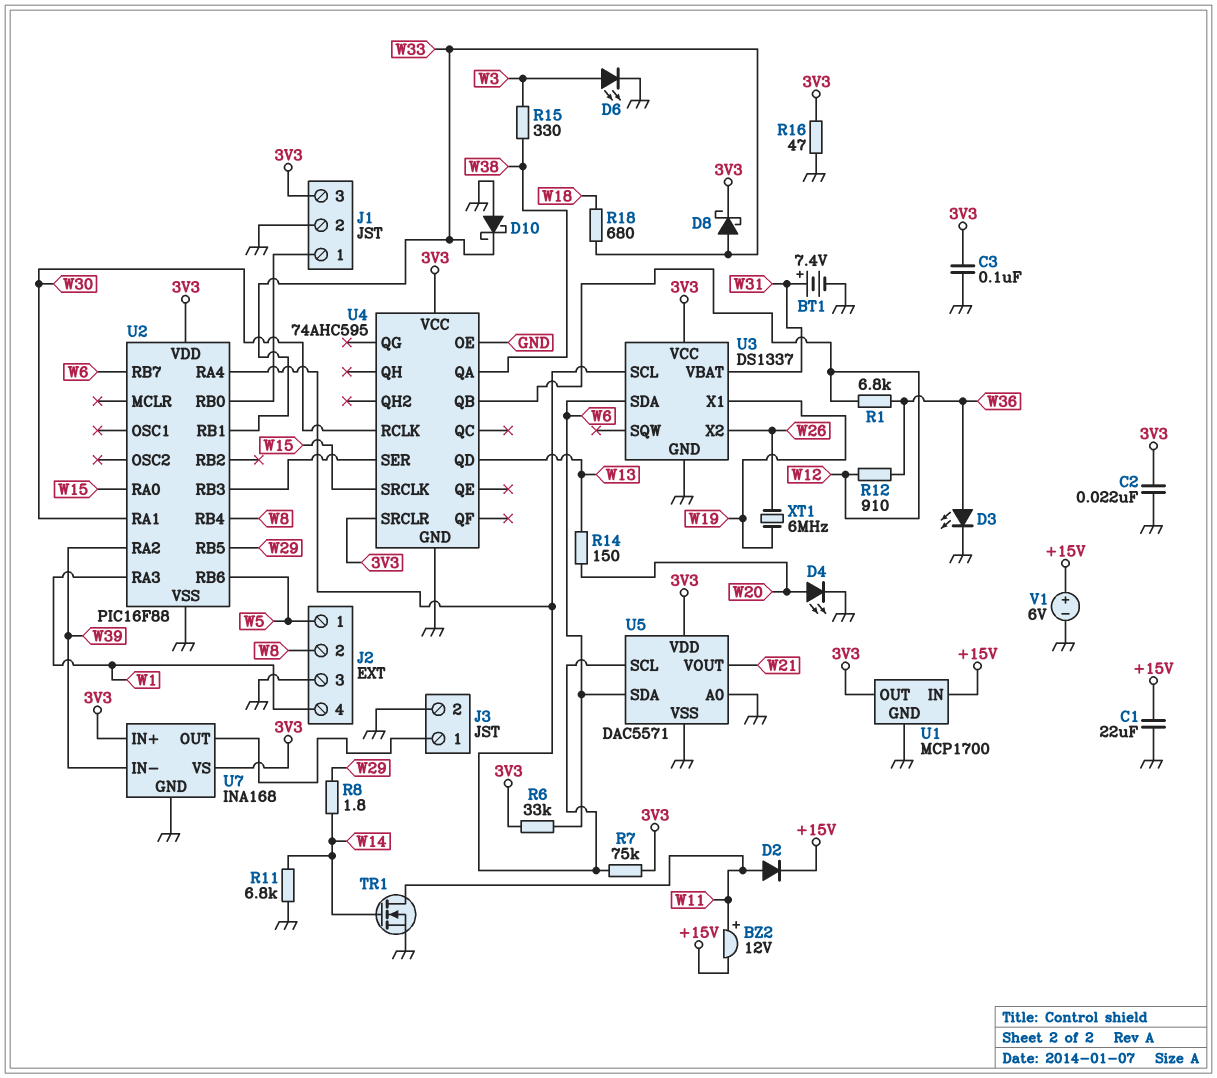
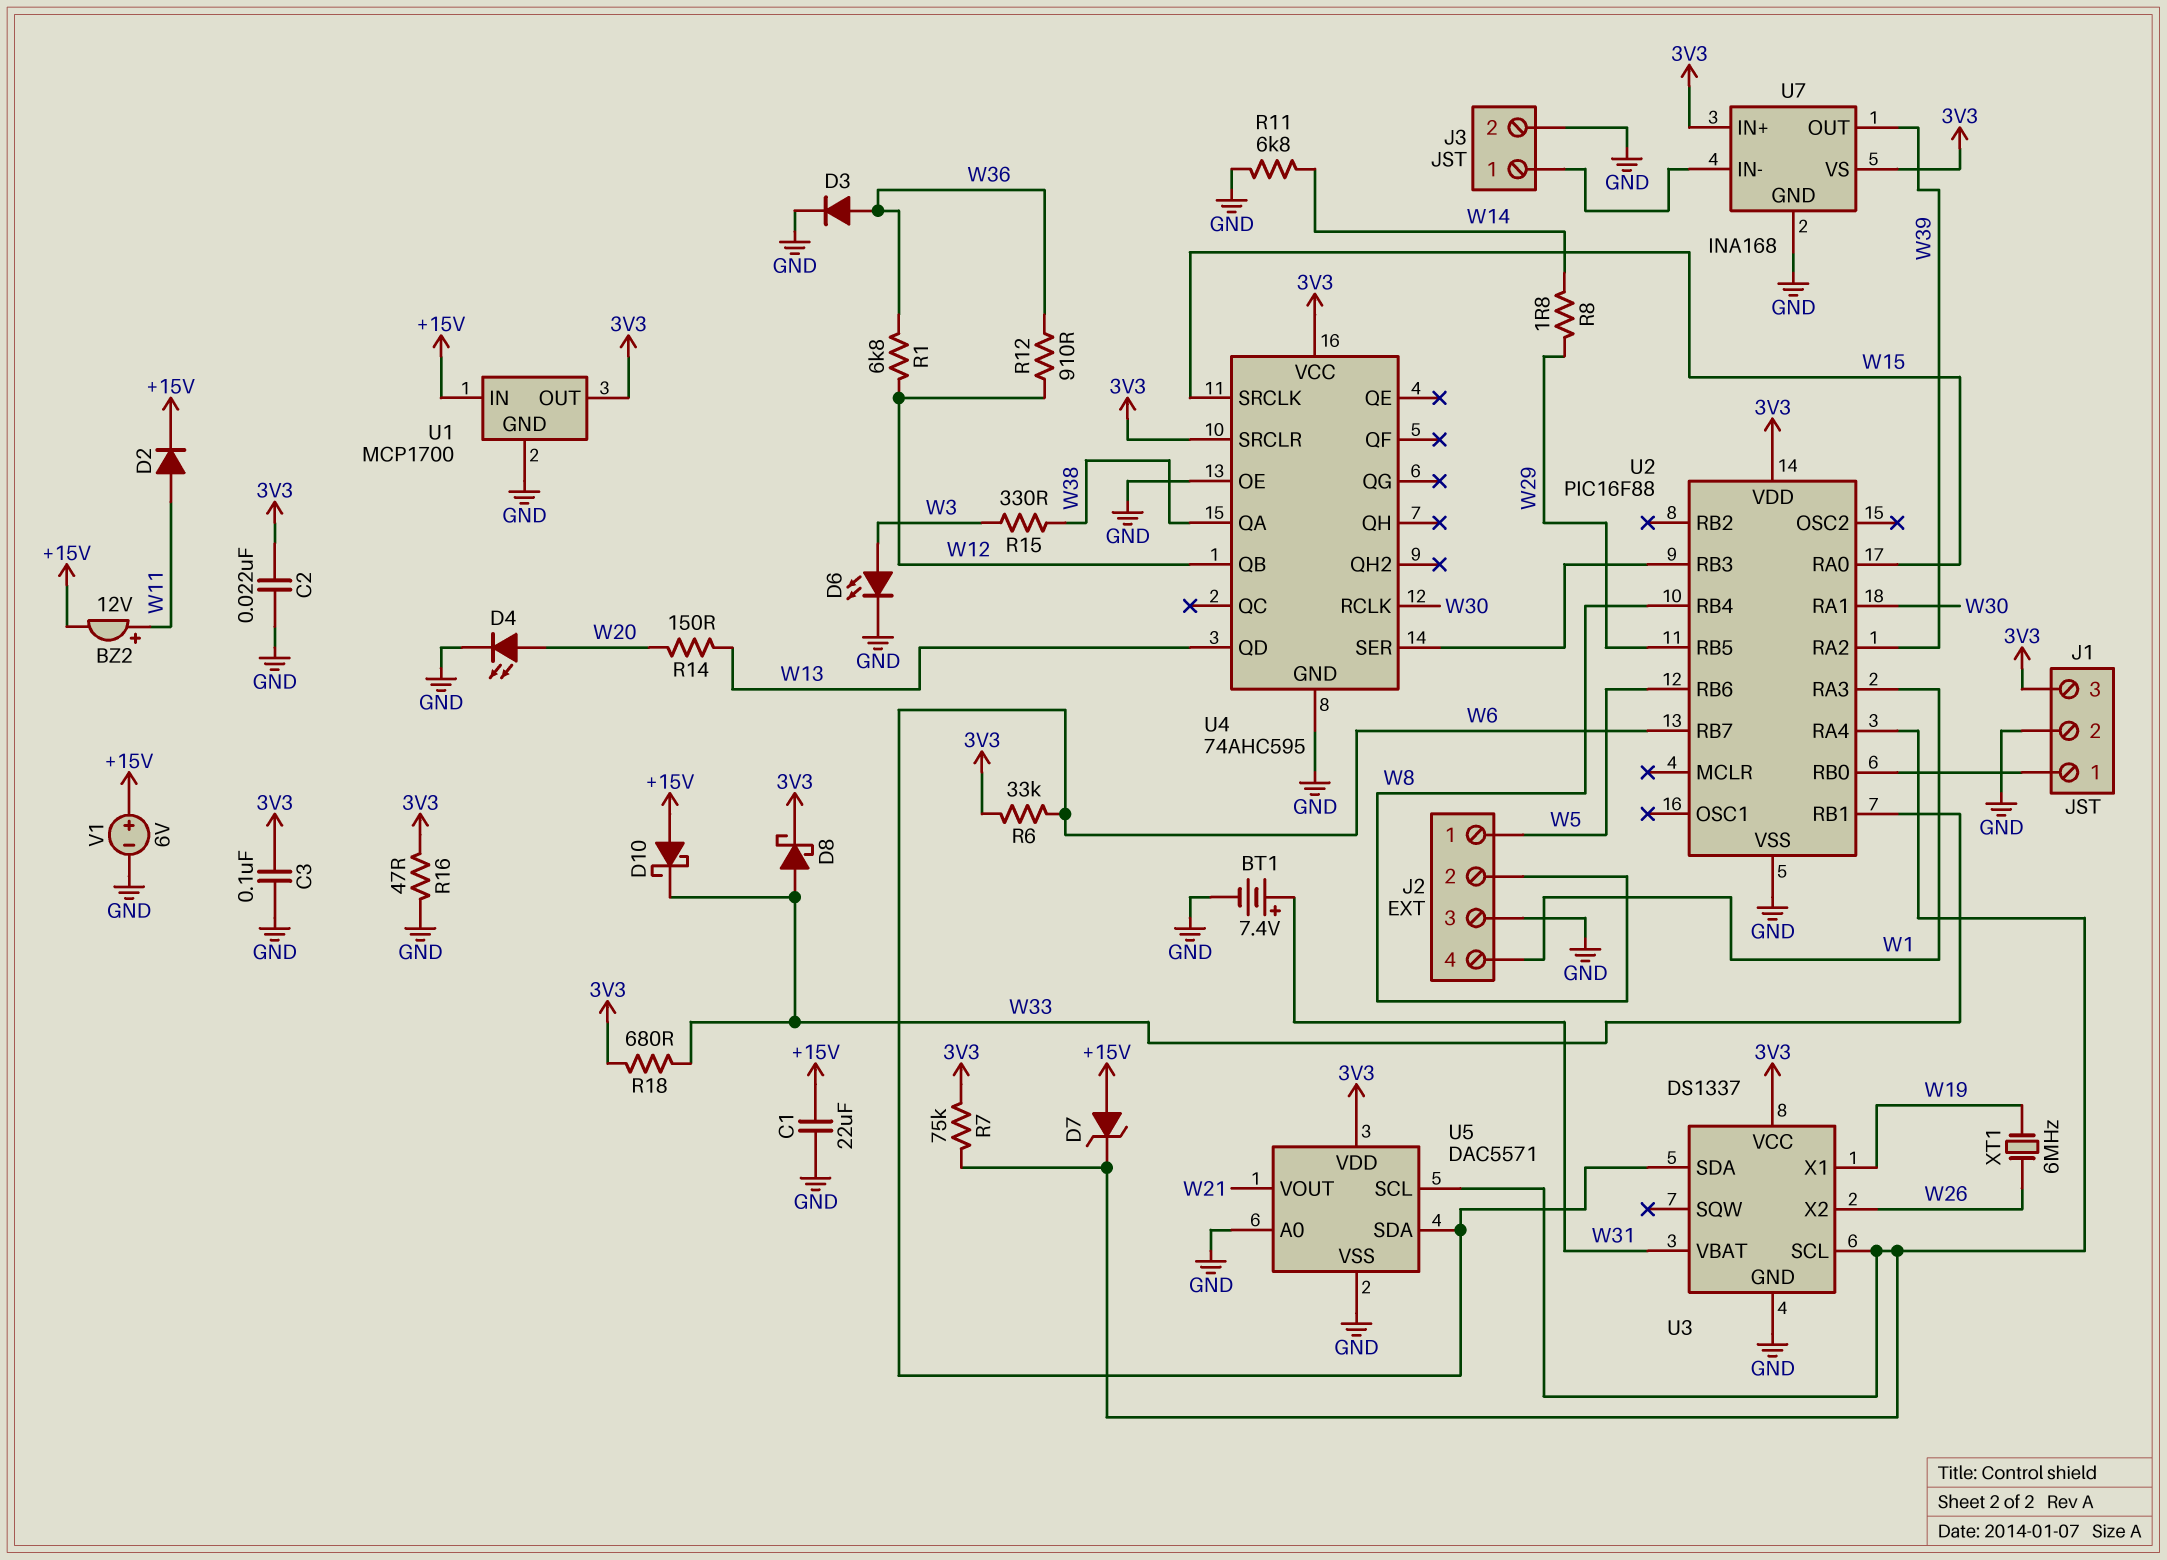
D3: LED (A W36, K GND) -> diode (A W36, K GND)
D7: none -> zener (A +15V, K U2/RA4)
D10: schottky (A GND, K W33) -> schottky (A +15V, K W33)
R18: 680 (W18, W33) -> 680 (3V3, W33)
TR1: NMOS (G W14, D W11, S GND) -> none
U7 pin IN-: W39 -> J3/1
U7 pin OUT: J3/1 -> W39

